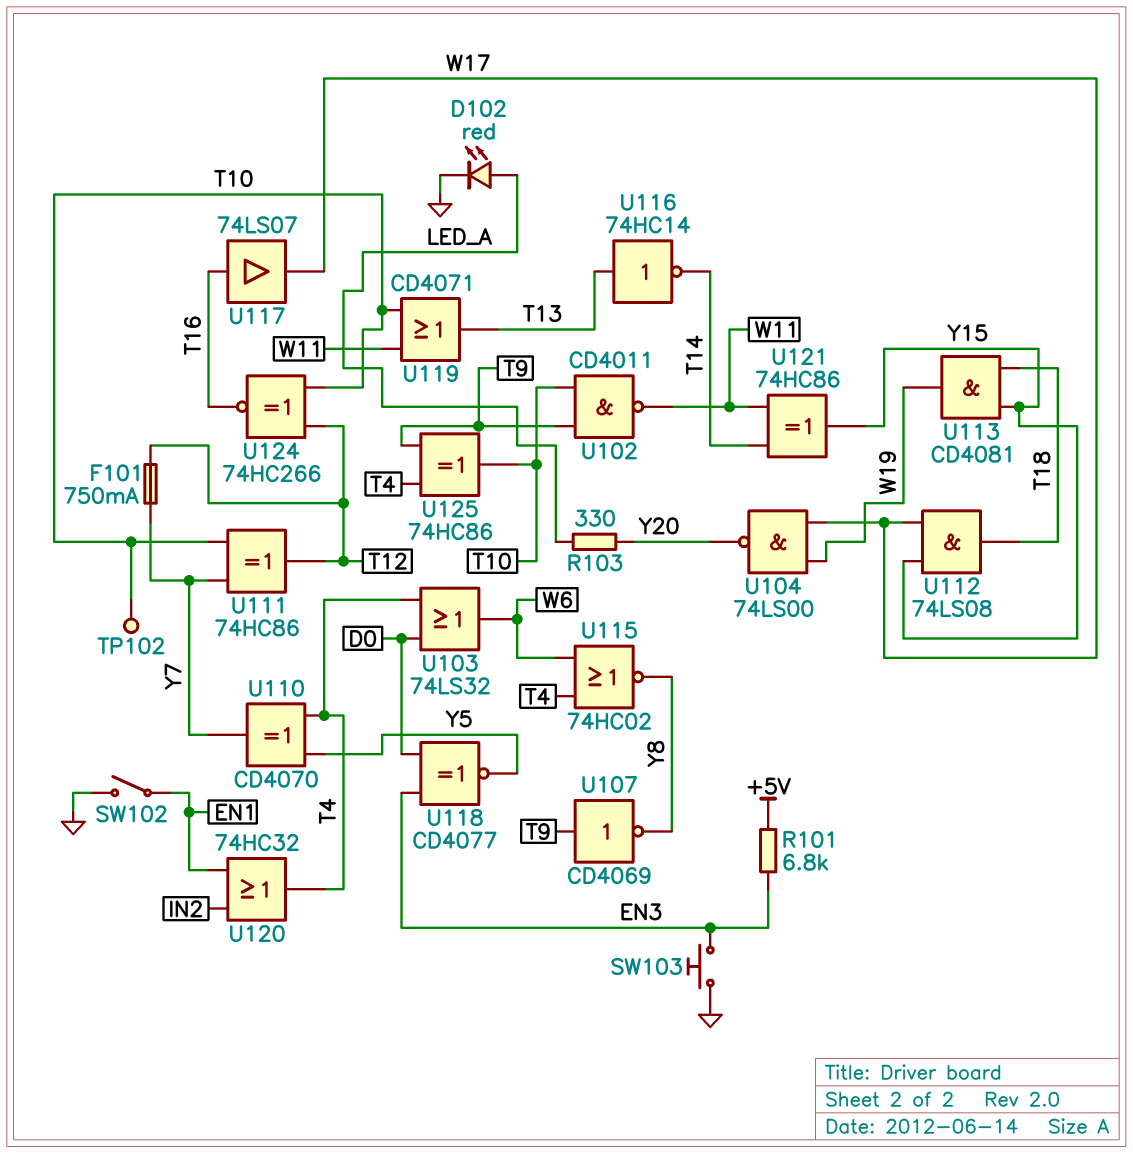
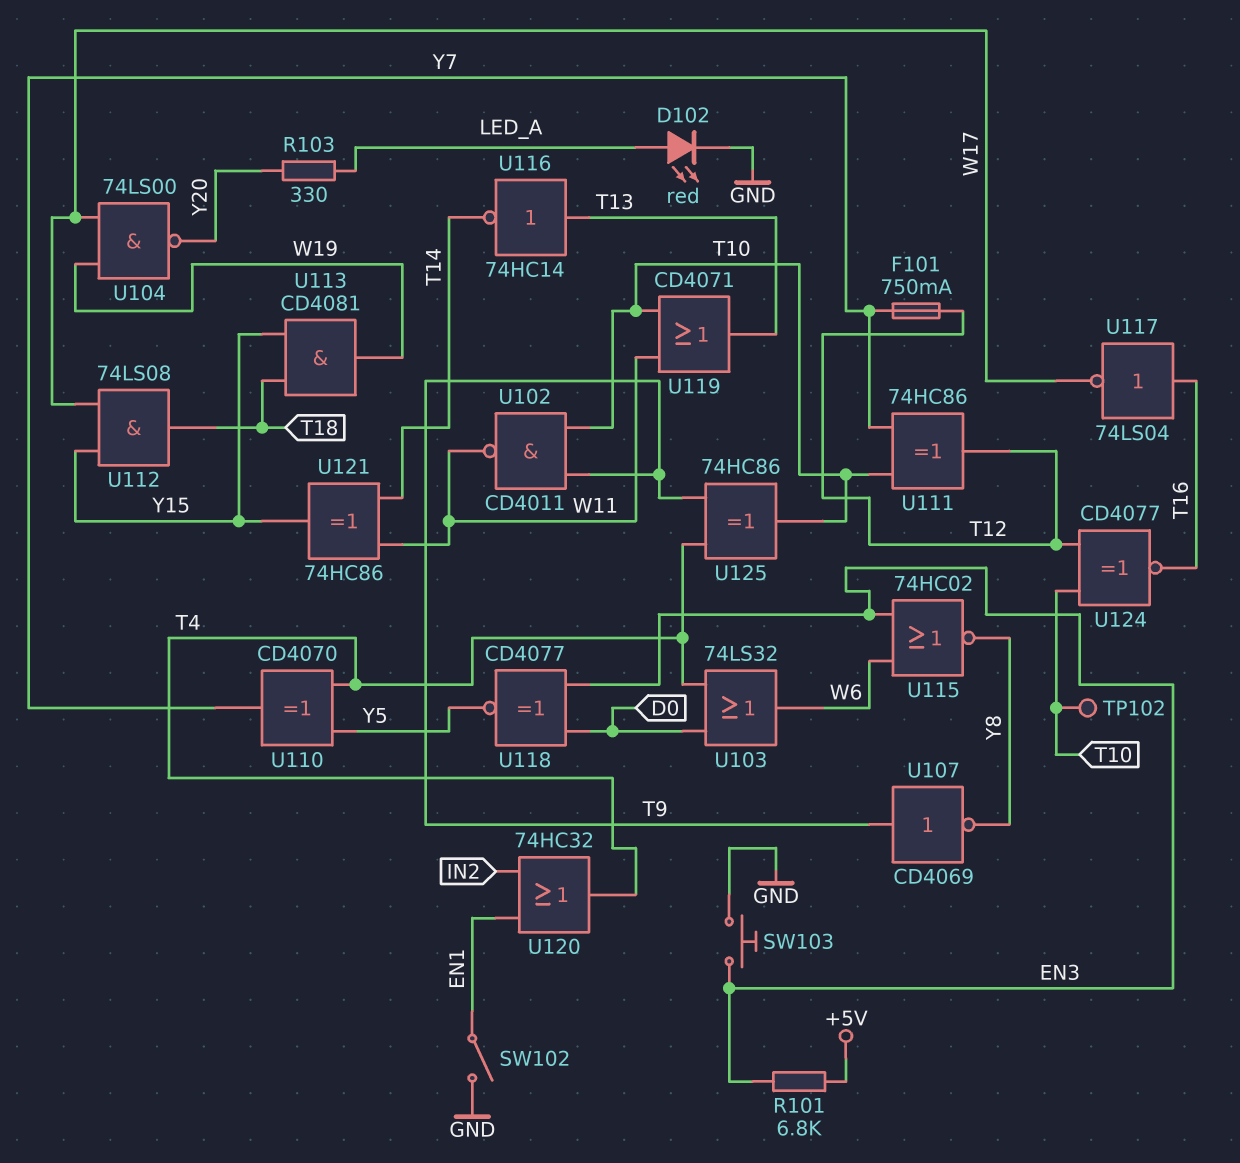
U115: NOR 74HC02 (in T4, in W6, out Y8) -> NOR 74HC02 (in EN3, in W6, out Y8)
U117: buffer 74LS07 (in T16, out W17) -> NOT 74LS04 (in T16, out W17)
U124: XNOR 74HC266 (in T10, in T12, out T16) -> XNOR CD4077 (in T10, in T12, out T16)

